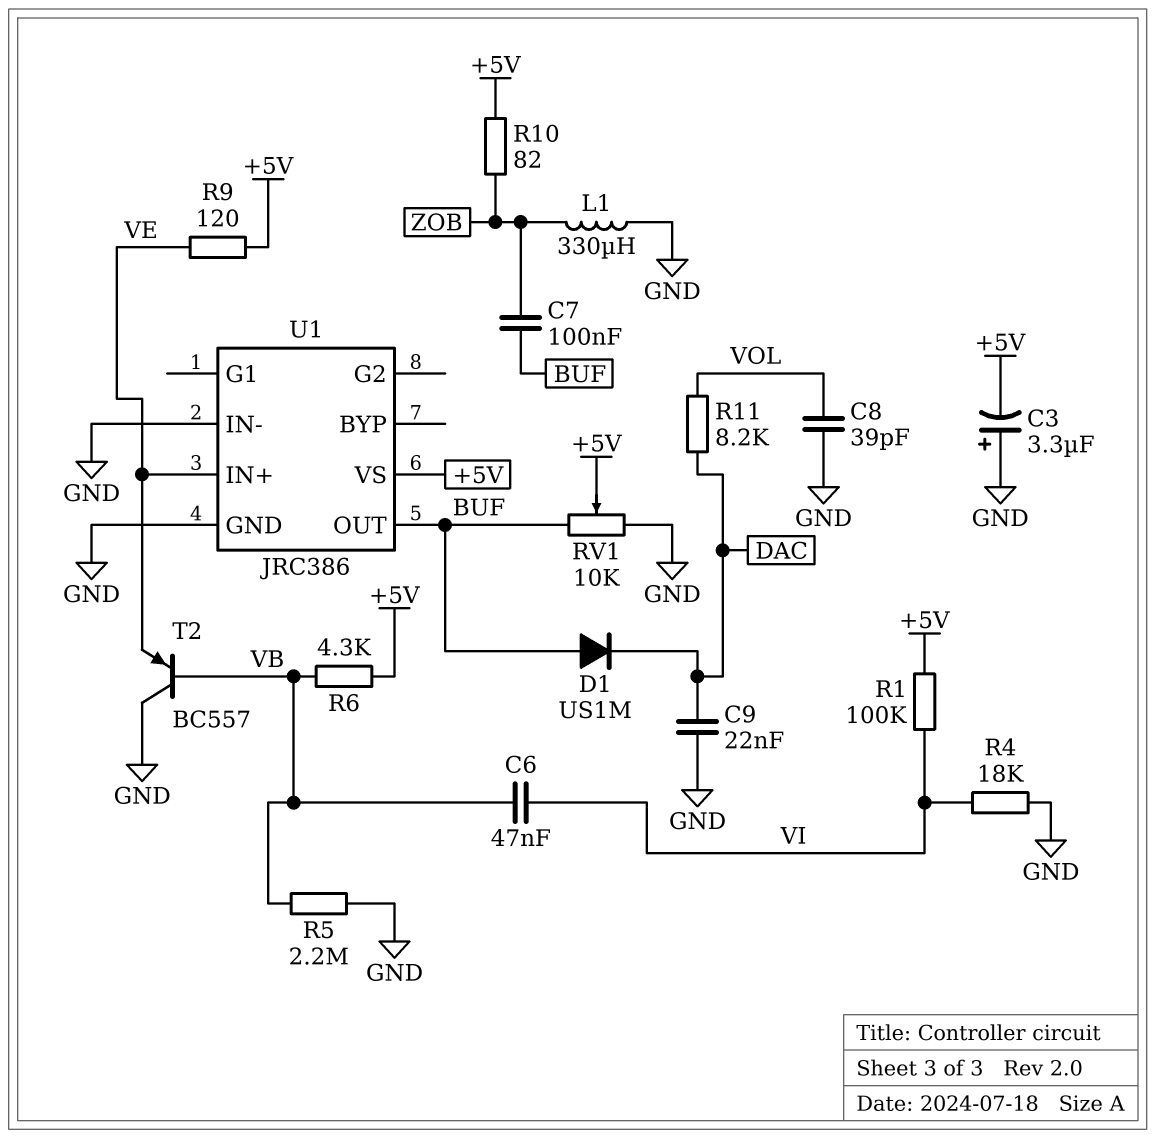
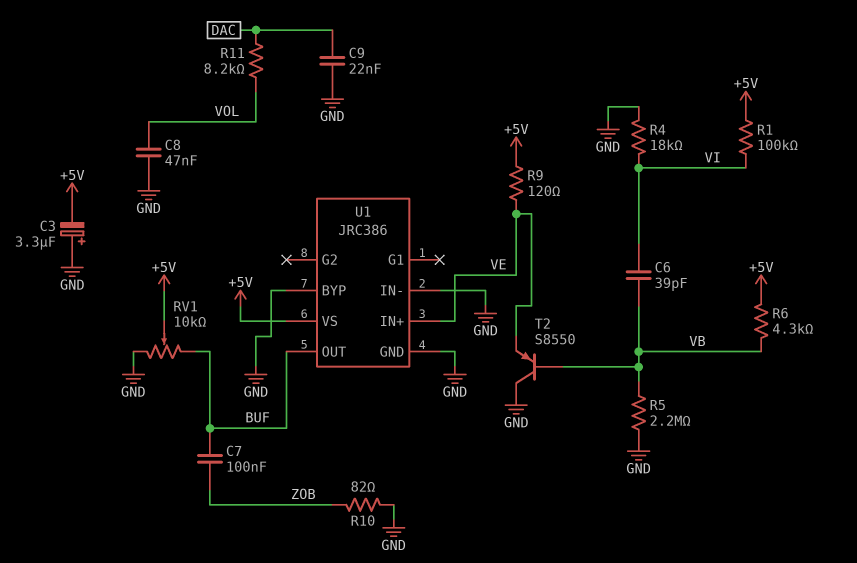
C6: 47nF (VB, VI) -> 39pF (VB, VI)
C8: 39pF (GND, VOL) -> 47nF (GND, VOL)
D1: diode US1M (A BUF, K DAC) -> none
L1: 330uH (GND, ZOB) -> none
R10: 82 (+5V, ZOB) -> 82 (GND, ZOB)
T2: PNP BC557 (B VB, C GND, E VE) -> PNP S8550 (B VB, C GND, E VE)
U1 pin BYP: none -> GND

